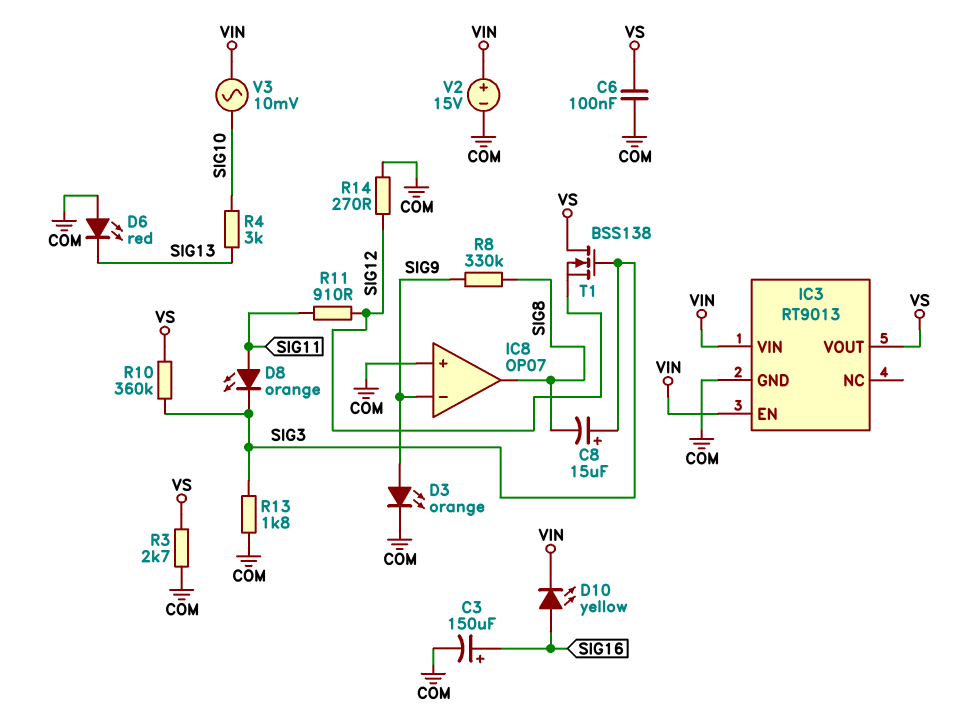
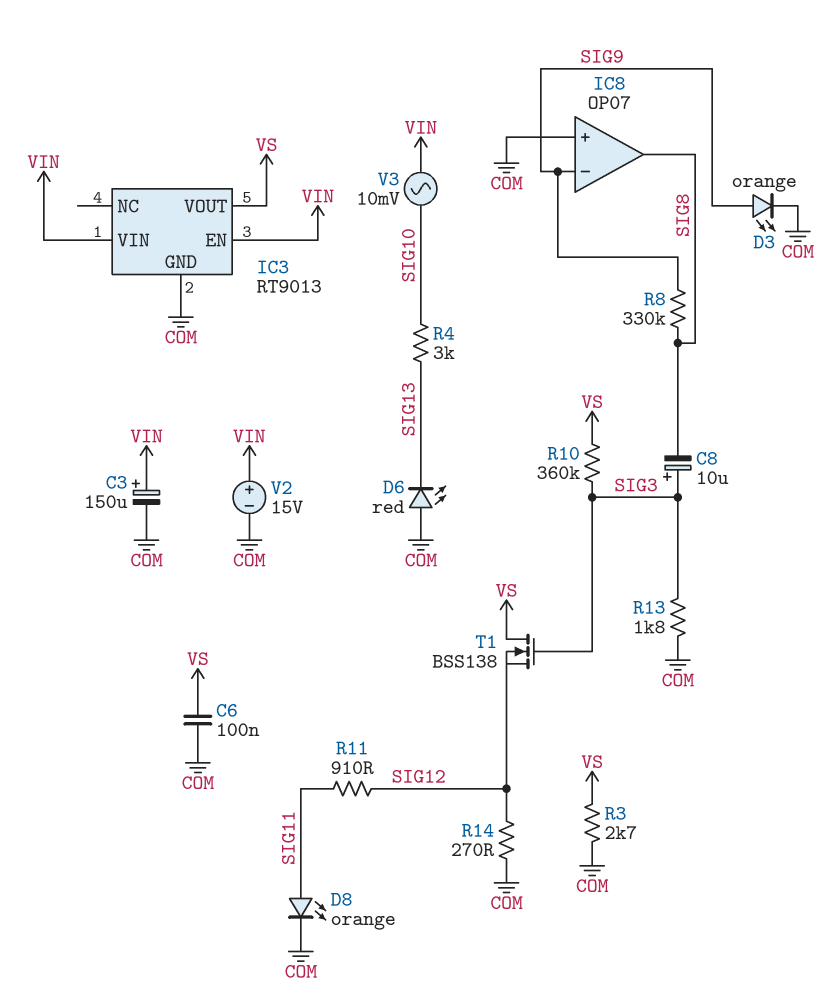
C3: 150uF (plus SIG16, minus COM) -> 150uF (plus VIN, minus COM)
C8: 15uF (plus SIG3, minus SIG8) -> 10uF (plus SIG3, minus SIG8)
D8: LED orange (A SIG11, K SIG3) -> LED orange (A SIG11, K COM)
D10: LED yellow (A SIG16, K VIN) -> none

